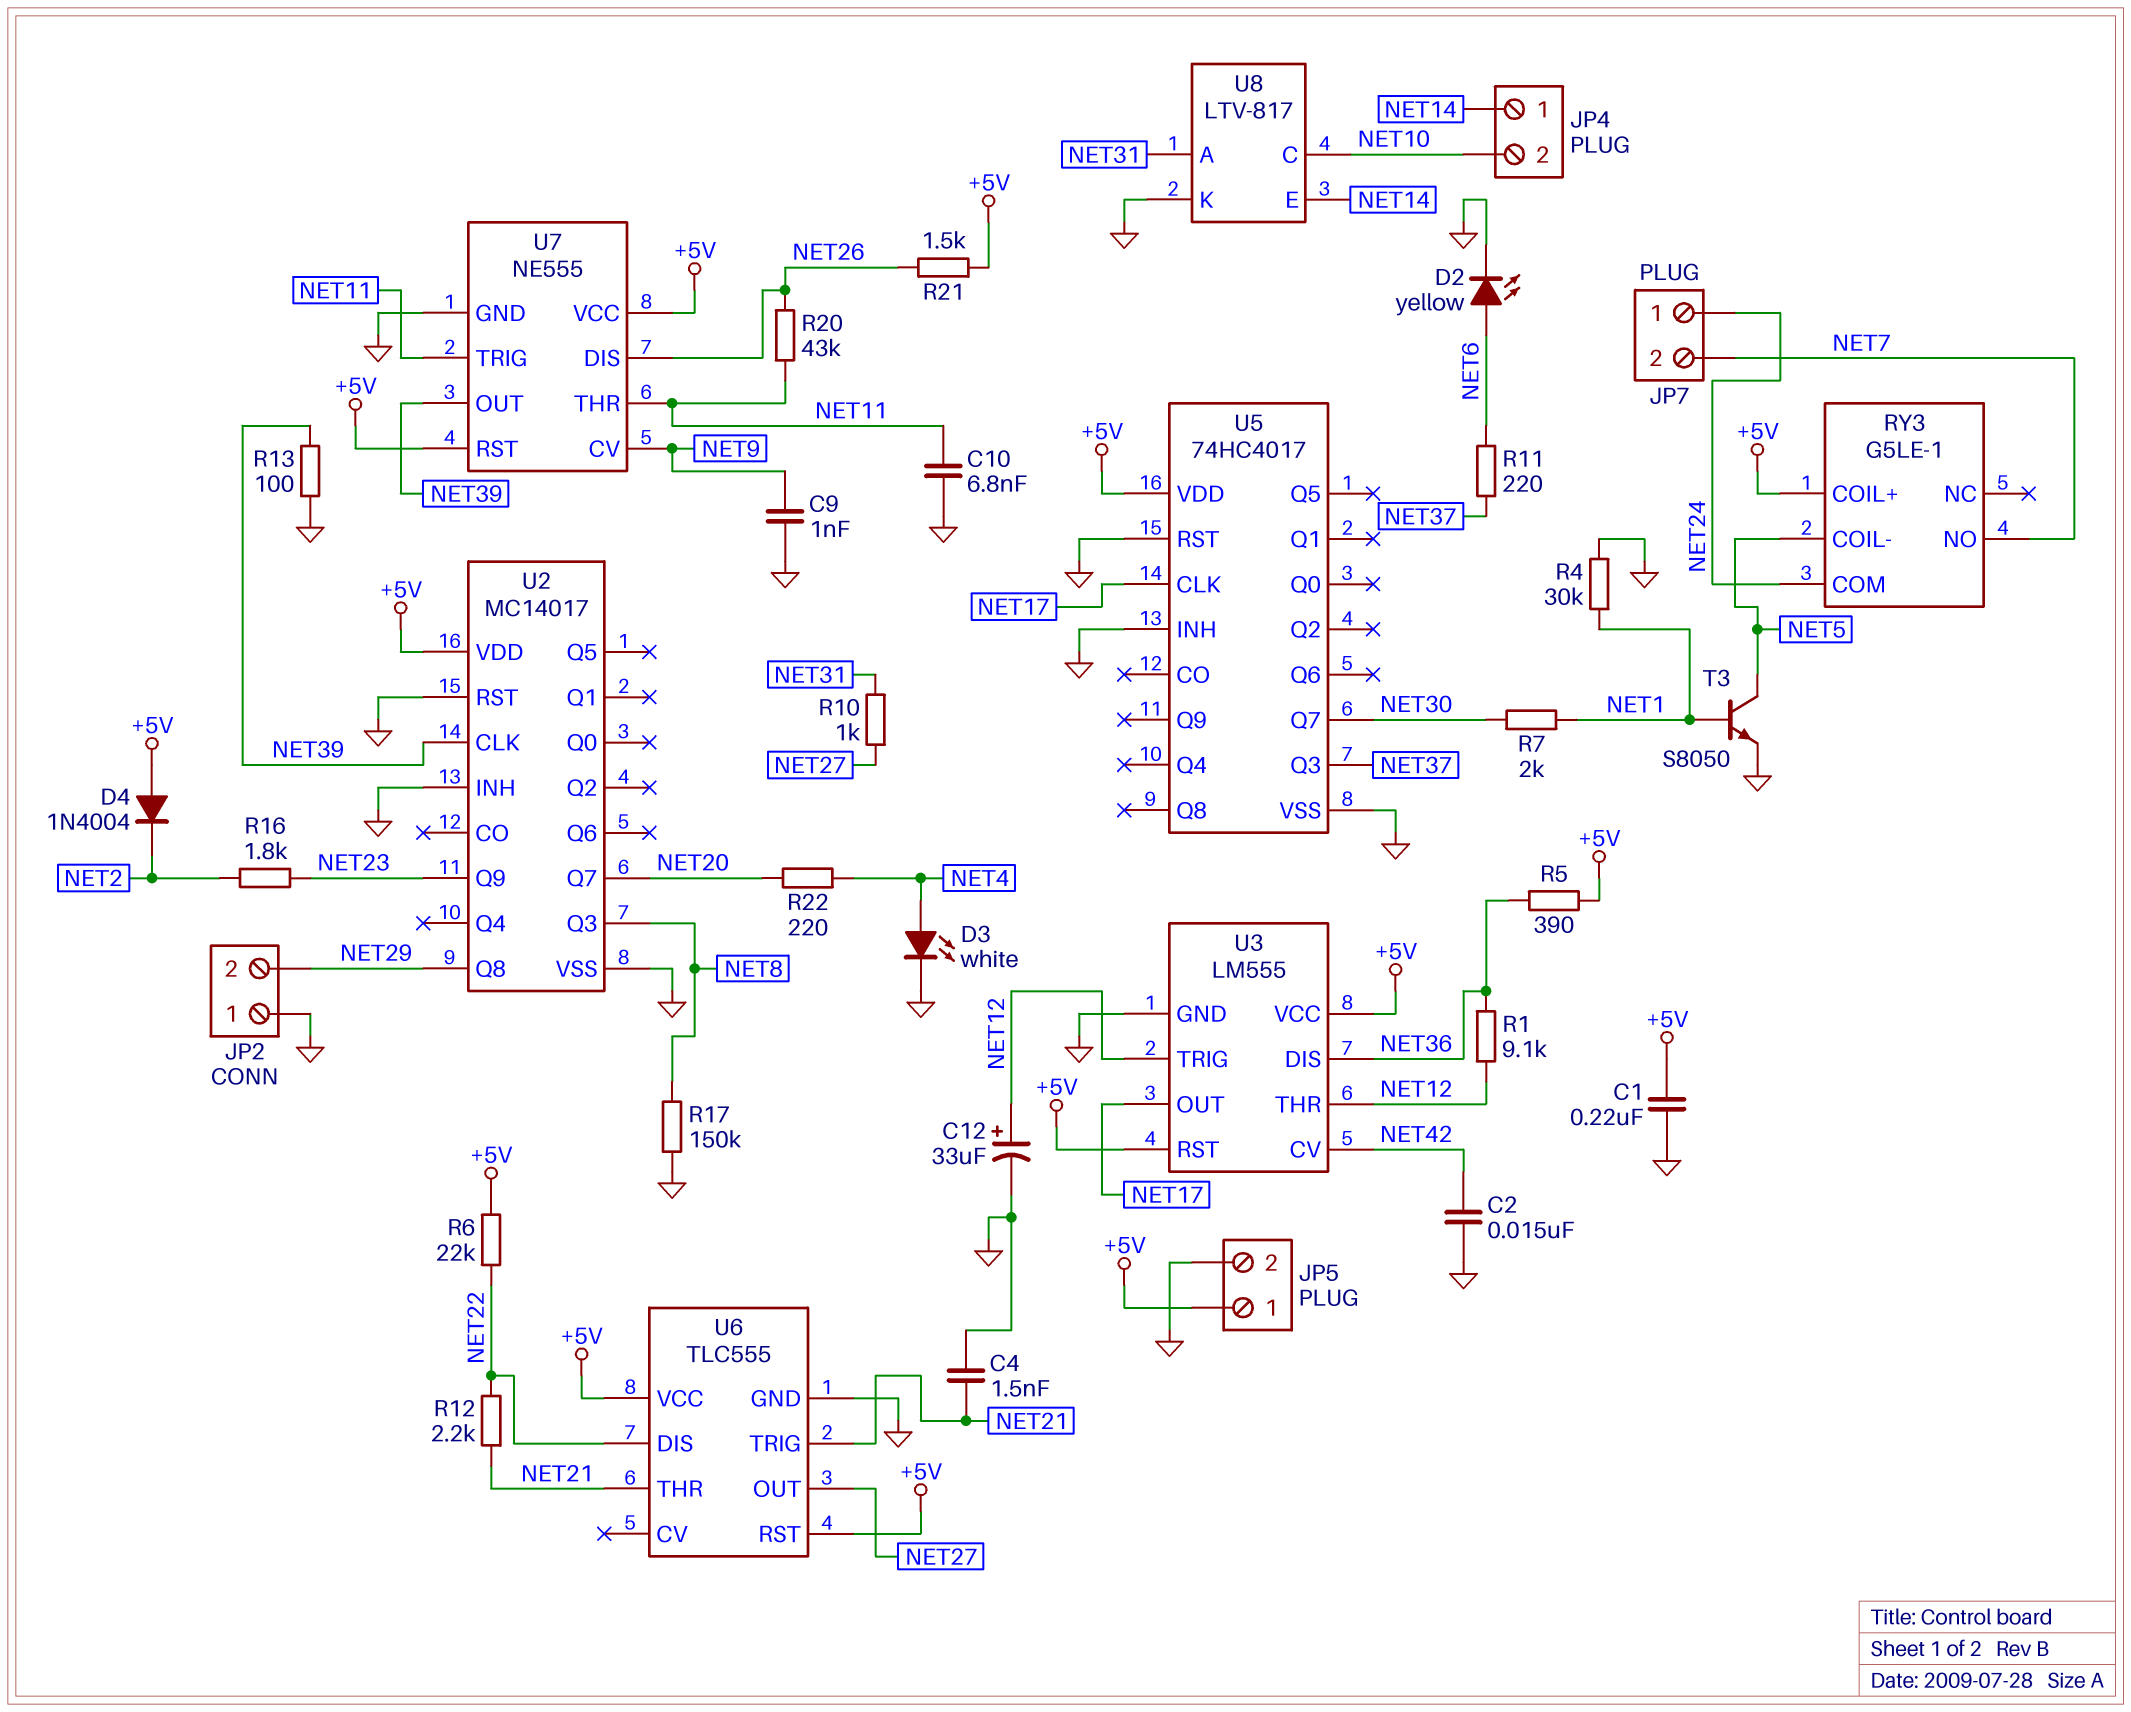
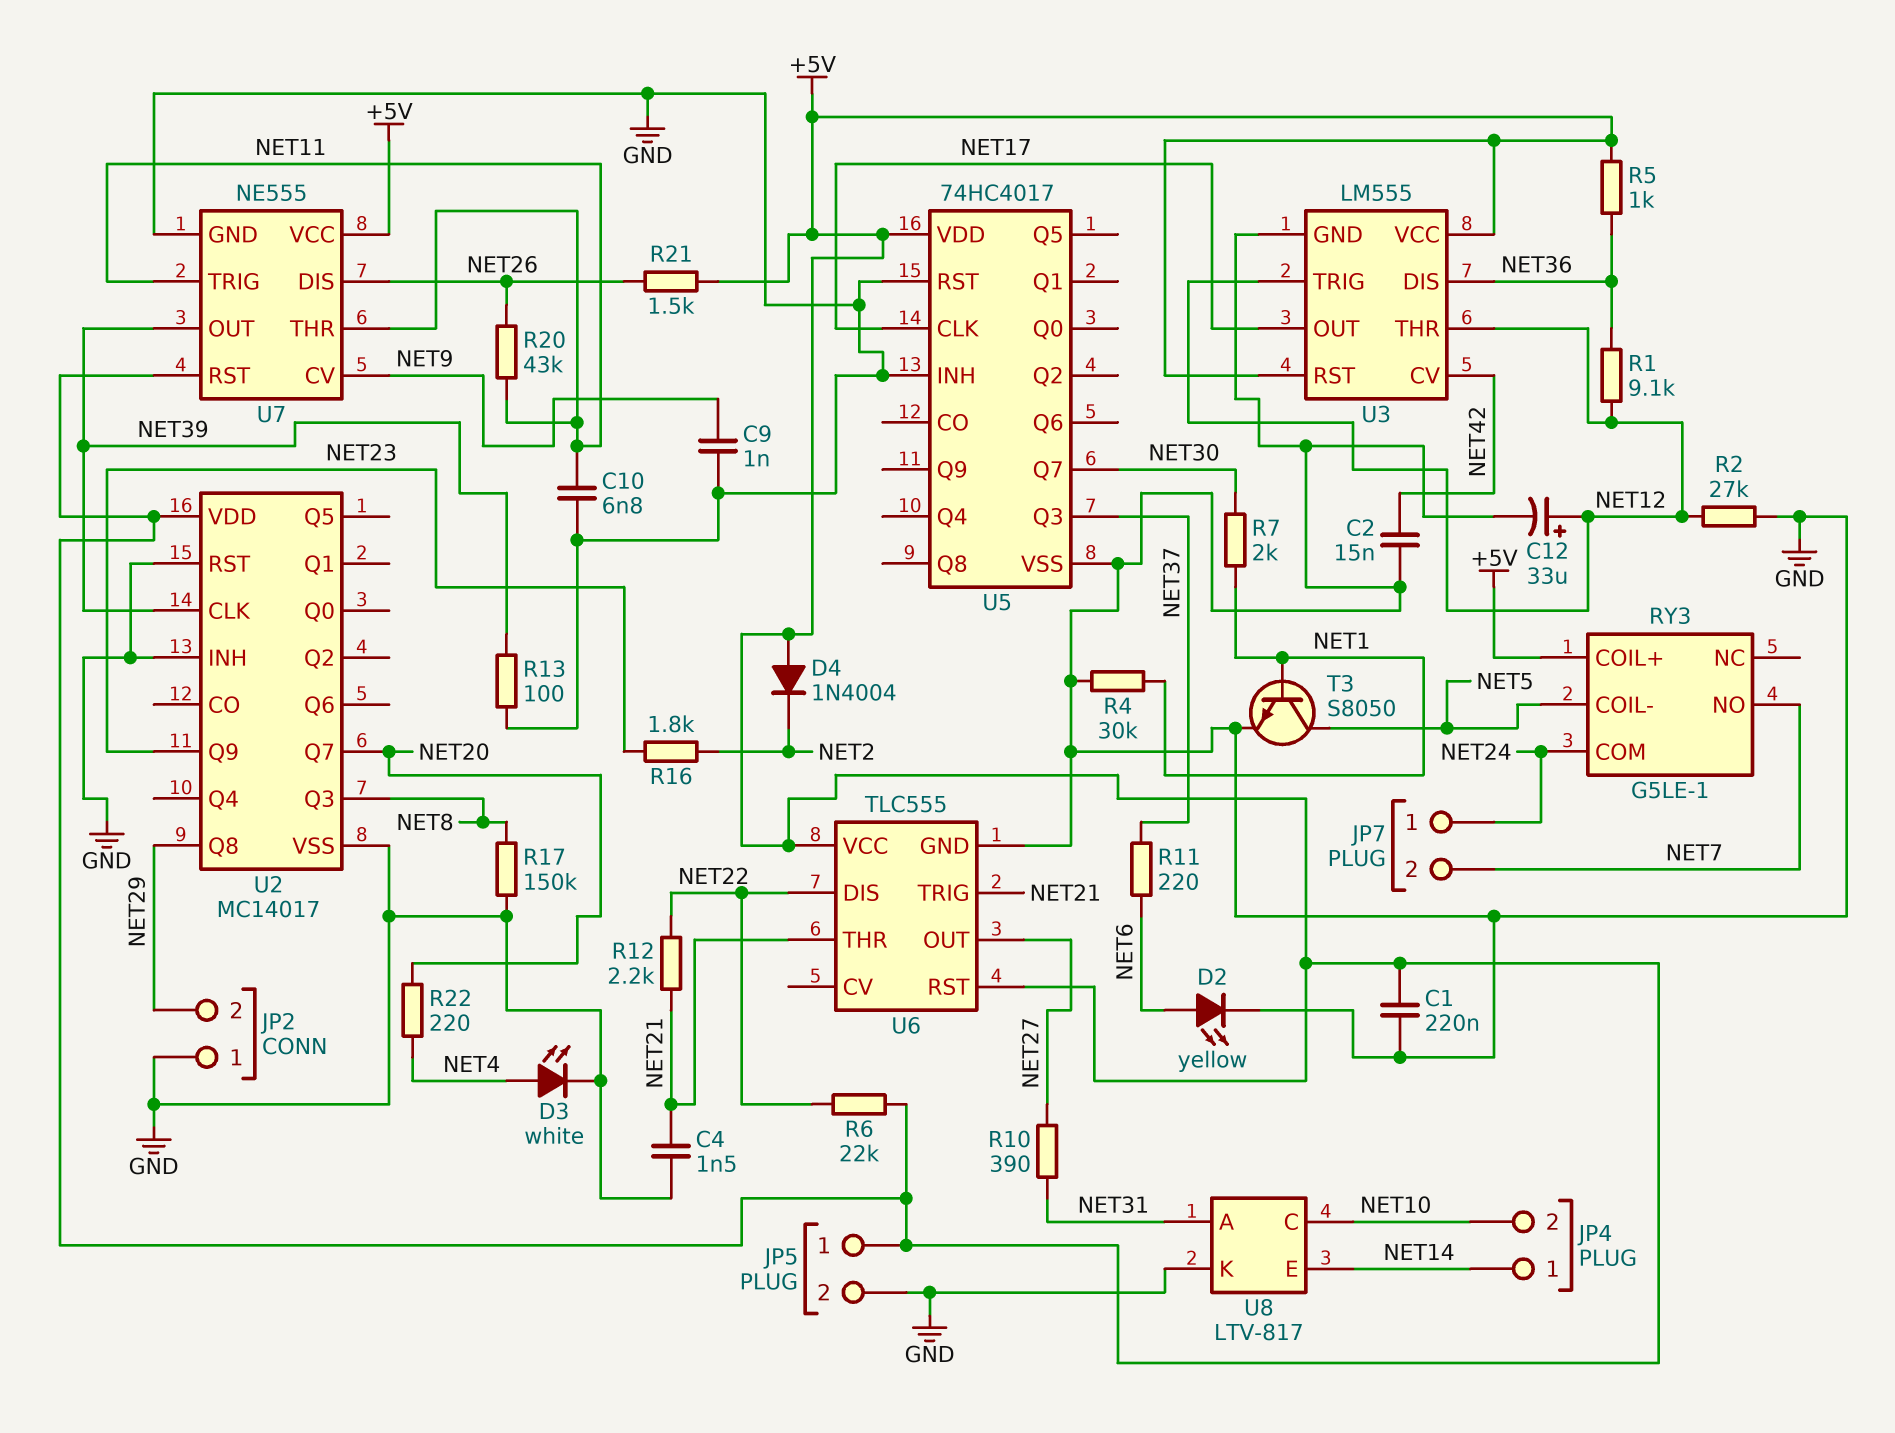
R2: none -> 27k (GND, NET12)
R5: 390 (+5V, NET36) -> 1k (+5V, NET36)
R10: 1k (NET27, NET31) -> 390 (NET27, NET31)

